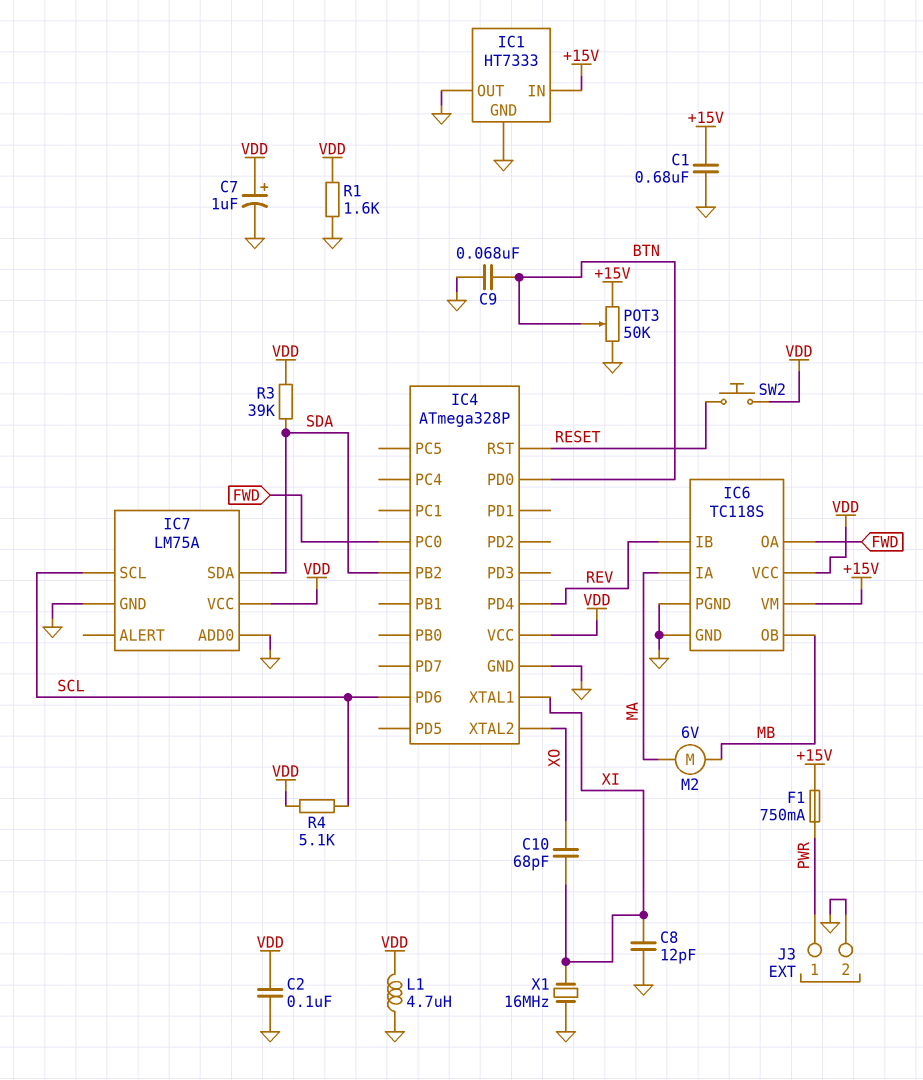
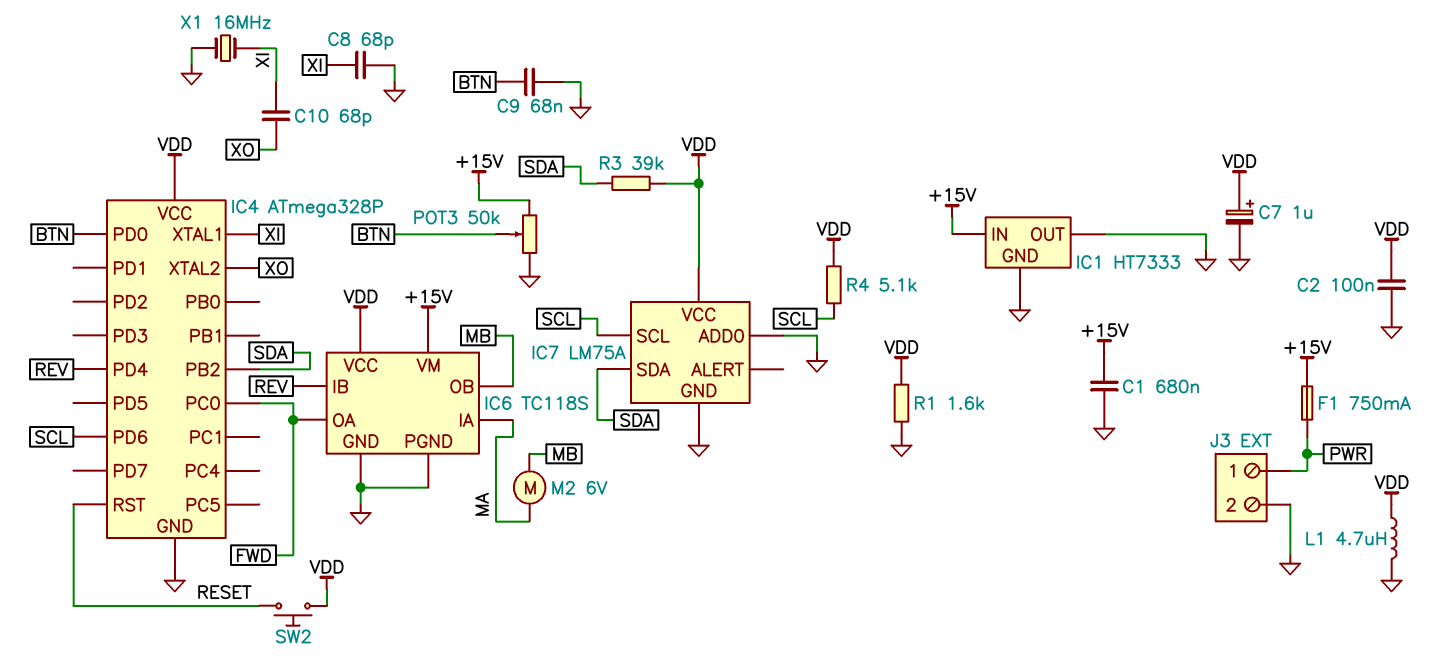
C8: 12pF (GND, XI) -> 68pF (GND, XI)

